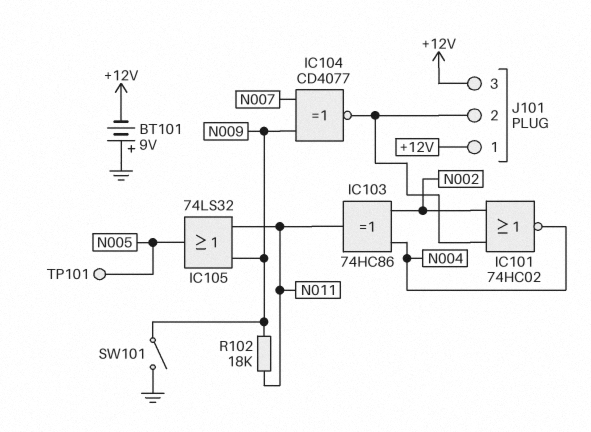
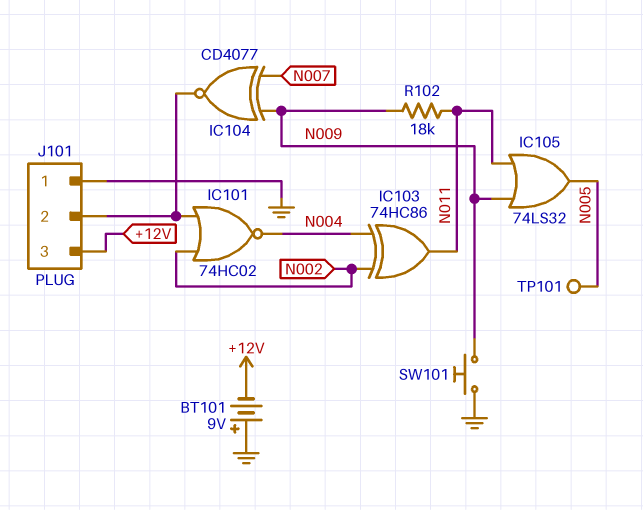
J101 pin 1: +12V -> GND
SW101: switch (GND, N009) -> button (GND, N009)

